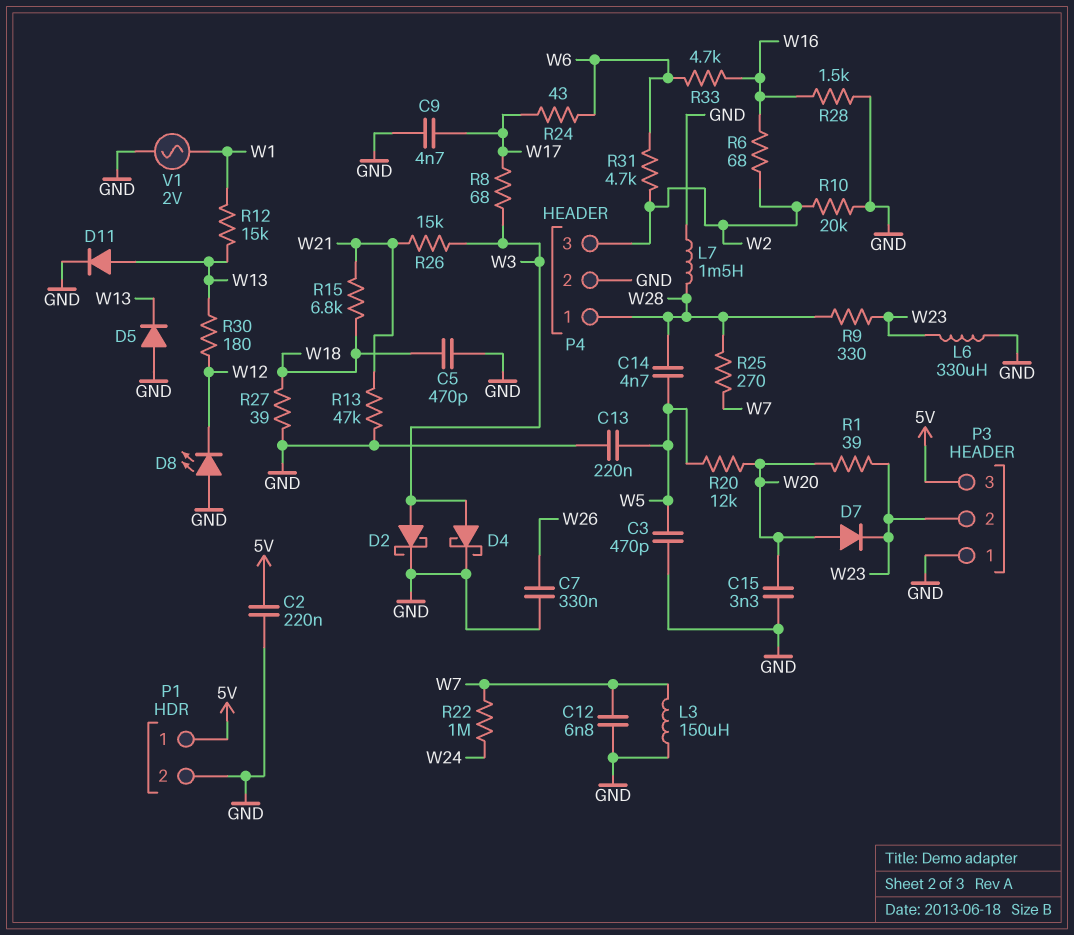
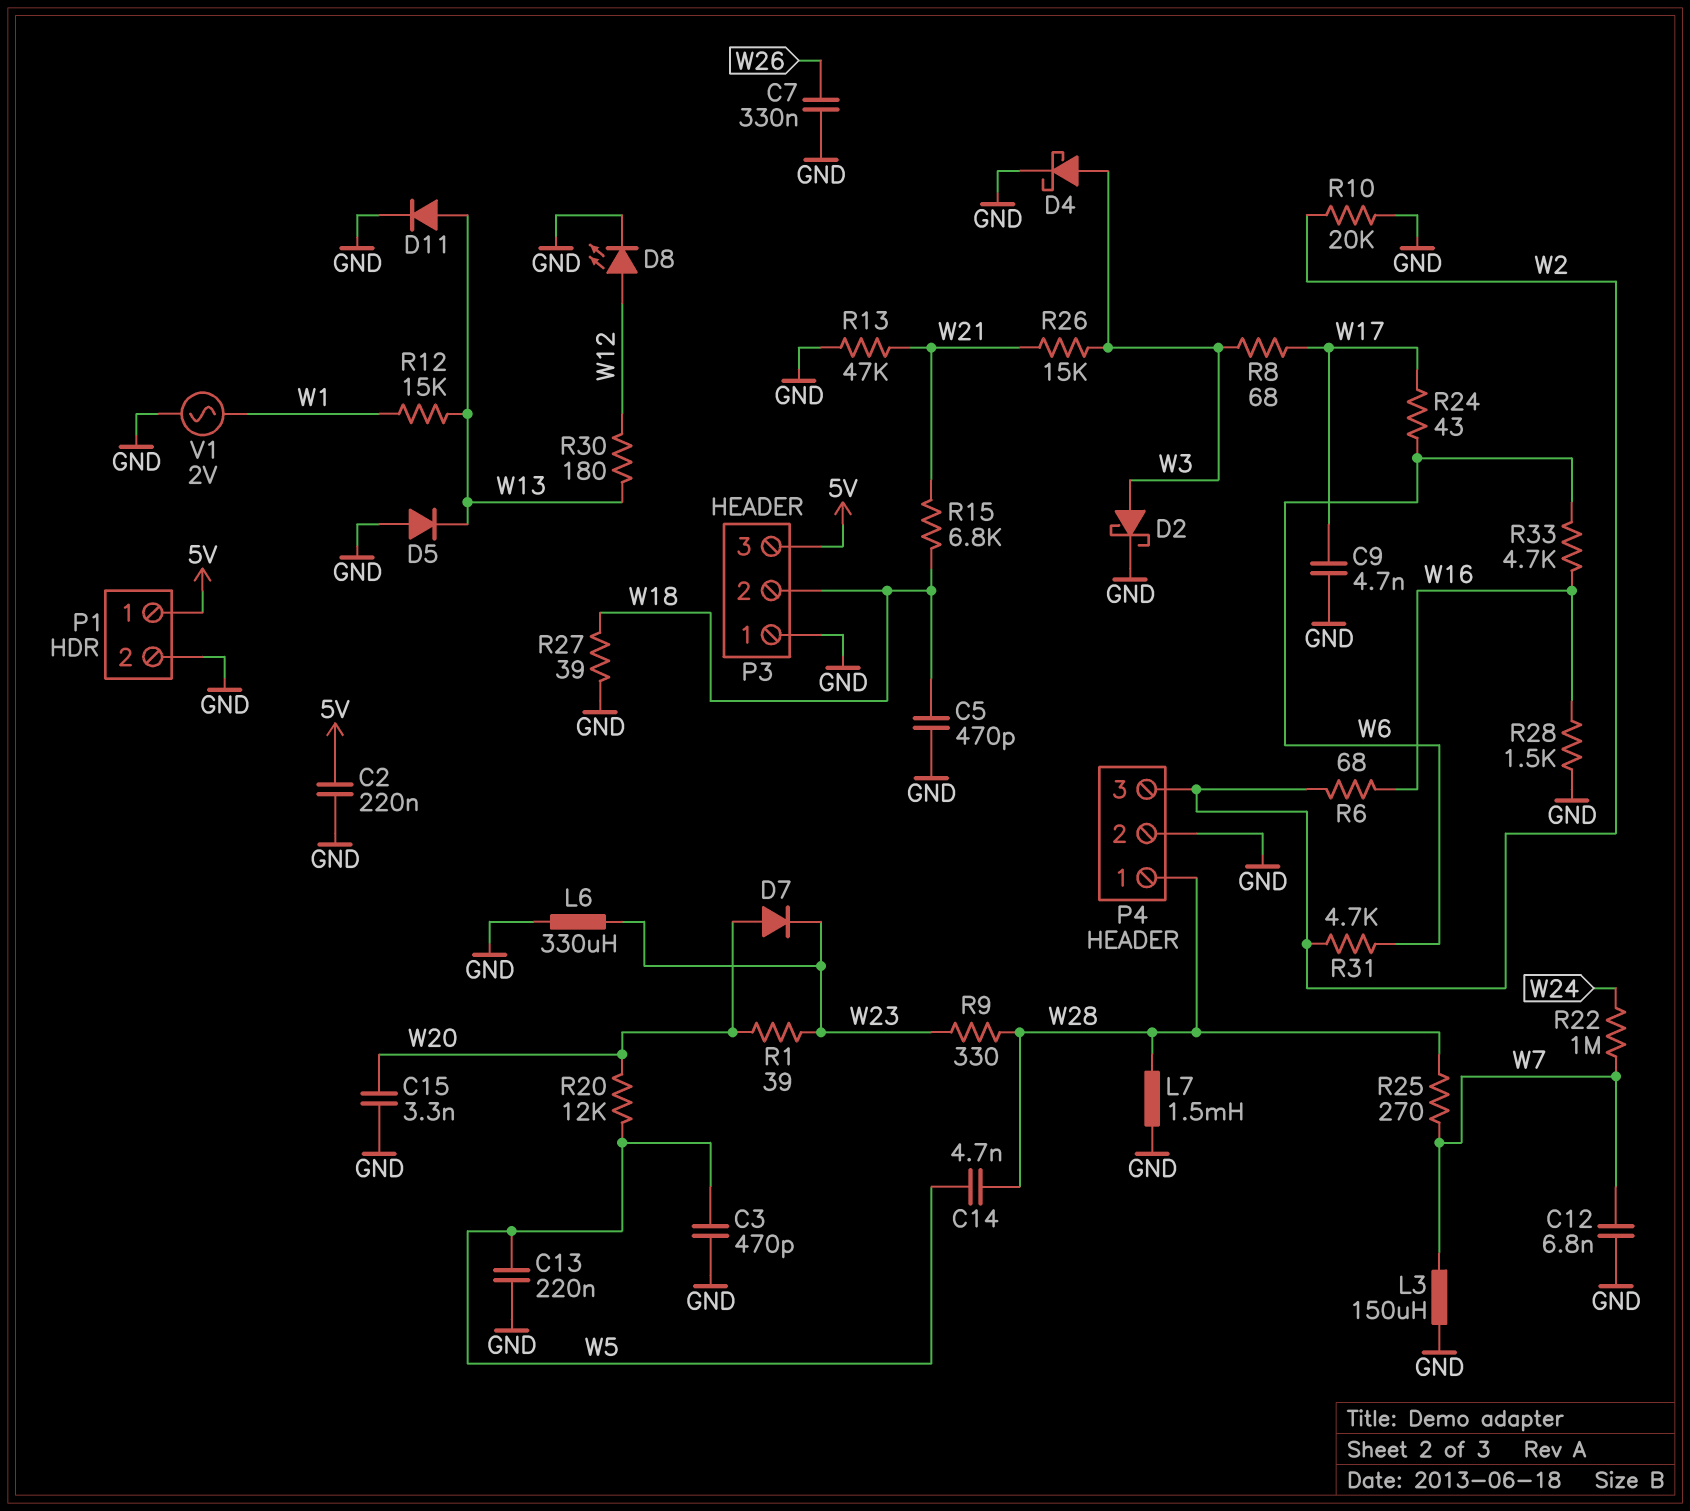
D8: LED (A GND, K W12) -> LED (A W12, K GND)
P3 pin 2: W23 -> W18

